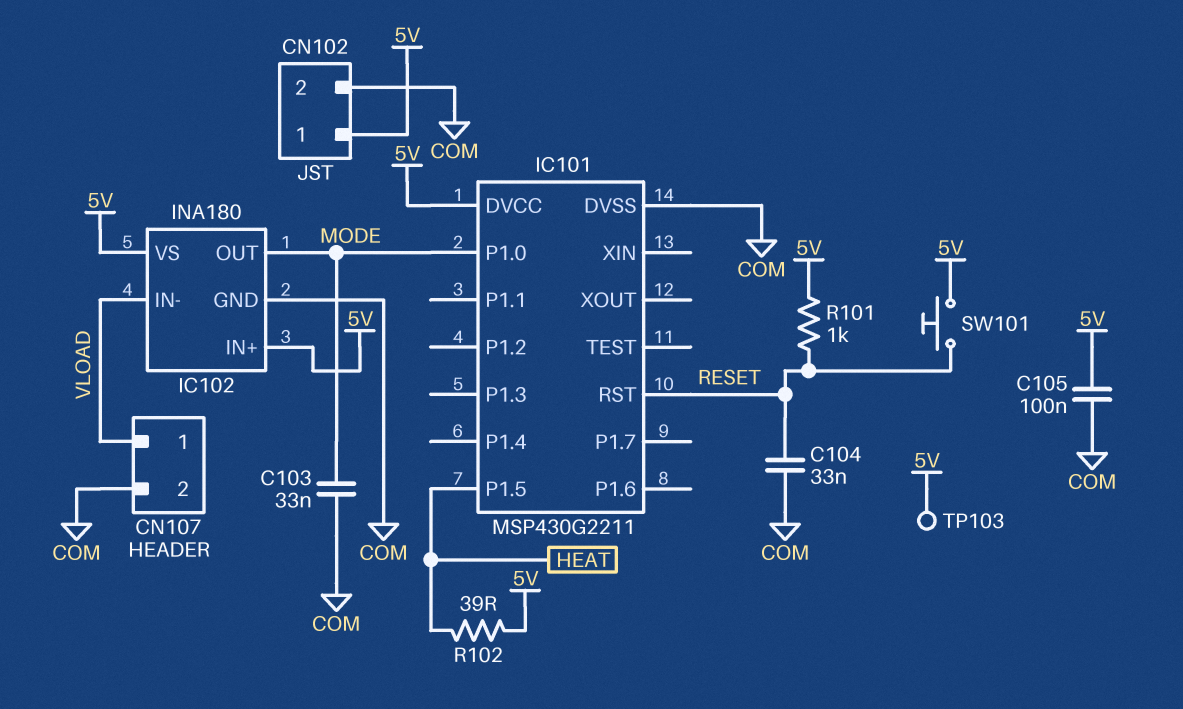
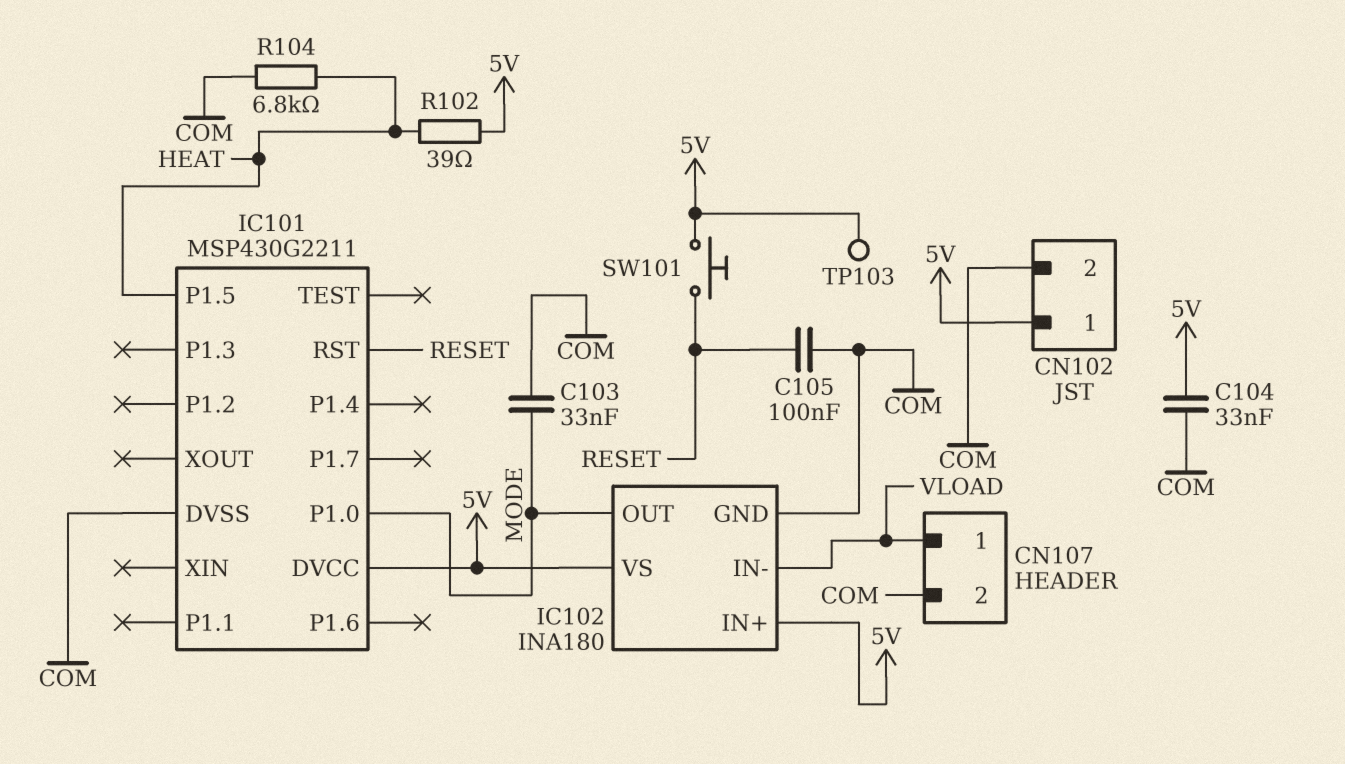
C104: 33nF (COM, RESET) -> 33nF (5V, COM)
C105: 100nF (5V, COM) -> 100nF (COM, RESET)
R101: 1k (5V, RESET) -> none
R104: none -> 6.8k (COM, HEAT)

